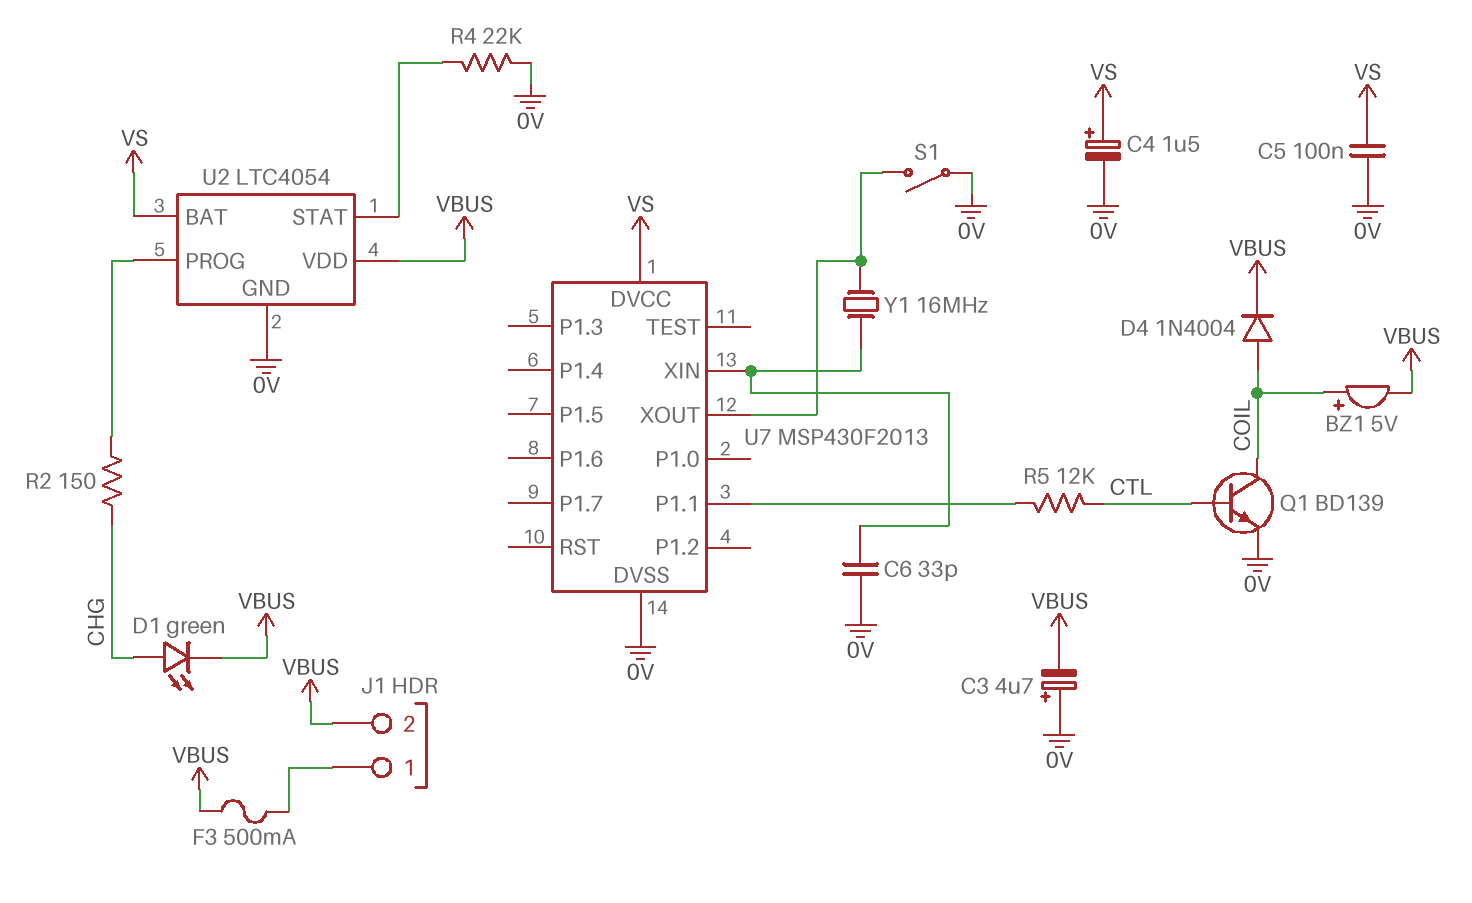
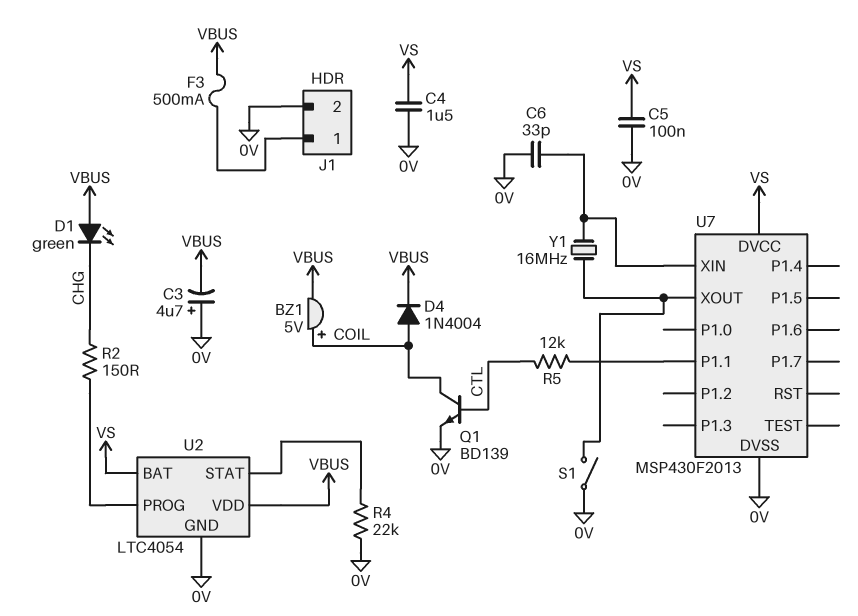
C4: 1.5uF (plus VS, minus 0V) -> 1.5uF (0V, VS)
D1: LED green (A CHG, K VBUS) -> LED green (A VBUS, K CHG)
J1 pin 2: VBUS -> 0V

